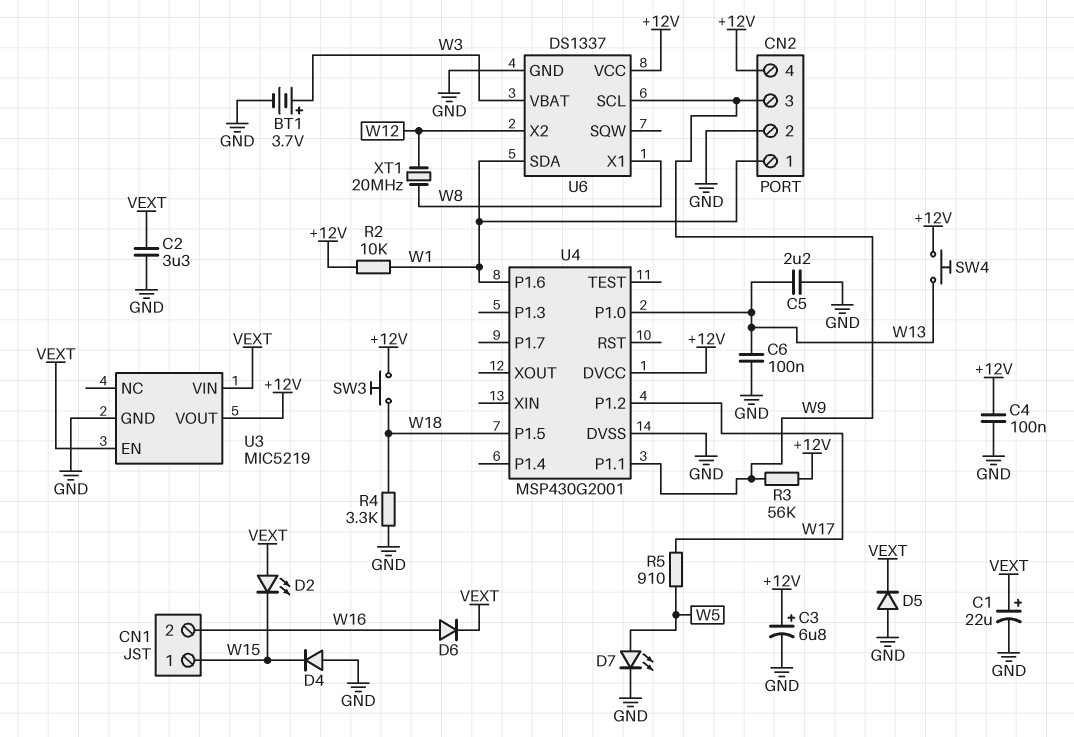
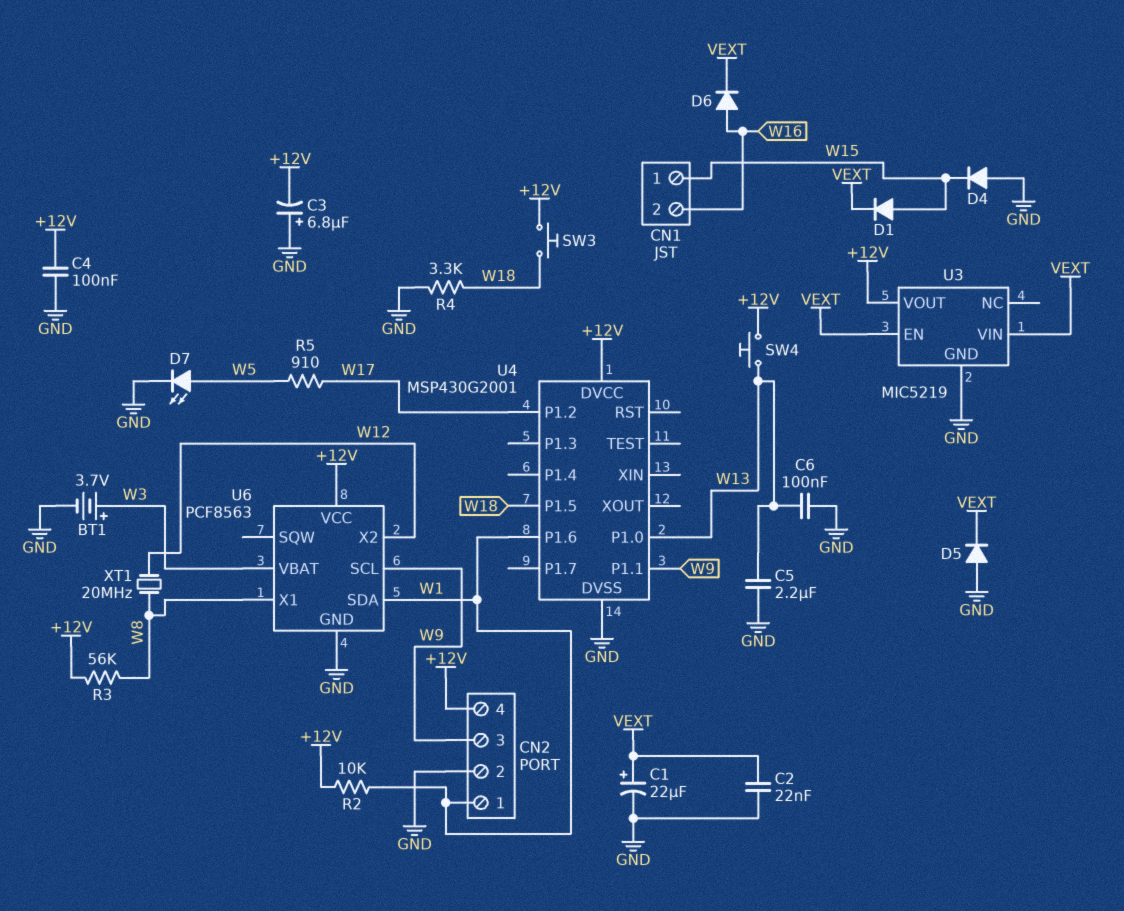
C2: 3.3uF (GND, VEXT) -> 22nF (GND, VEXT)
C3: 6.8uF (plus +12V, minus GND) -> 6.8uF (plus GND, minus +12V)
D1: none -> diode (A W15, K VEXT)
D2: LED (A VEXT, K W15) -> none
R3: 56k (+12V, W9) -> 56k (+12V, W8)
U6: DS1337 -> PCF8563

